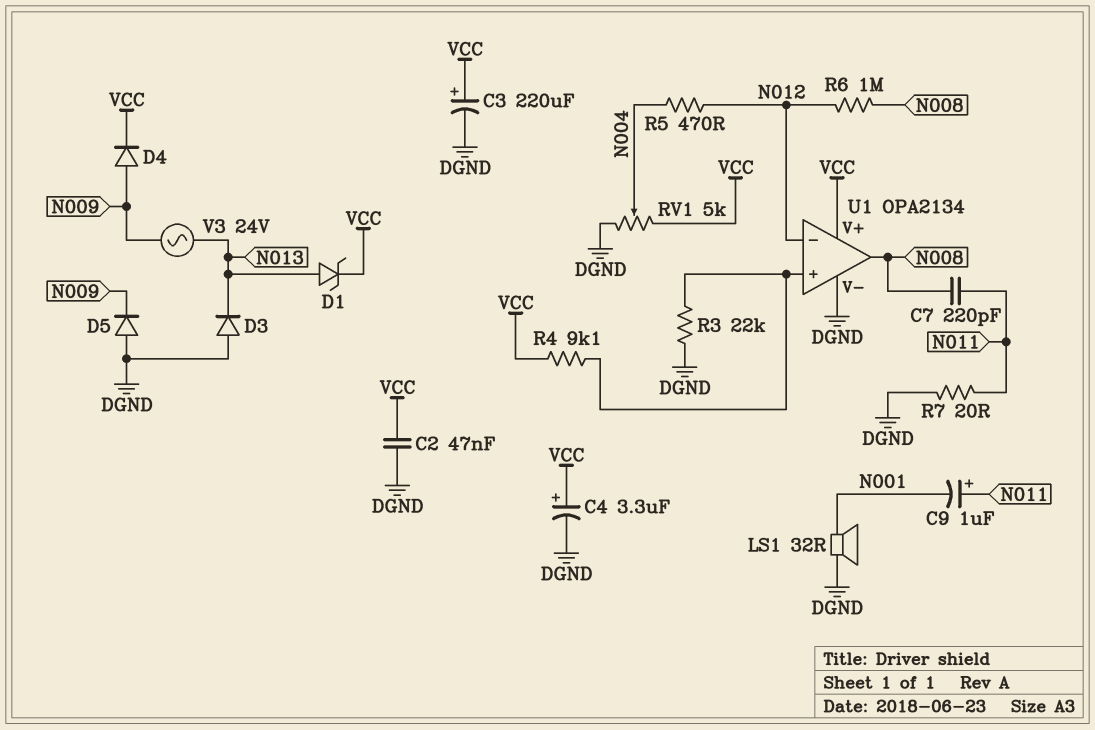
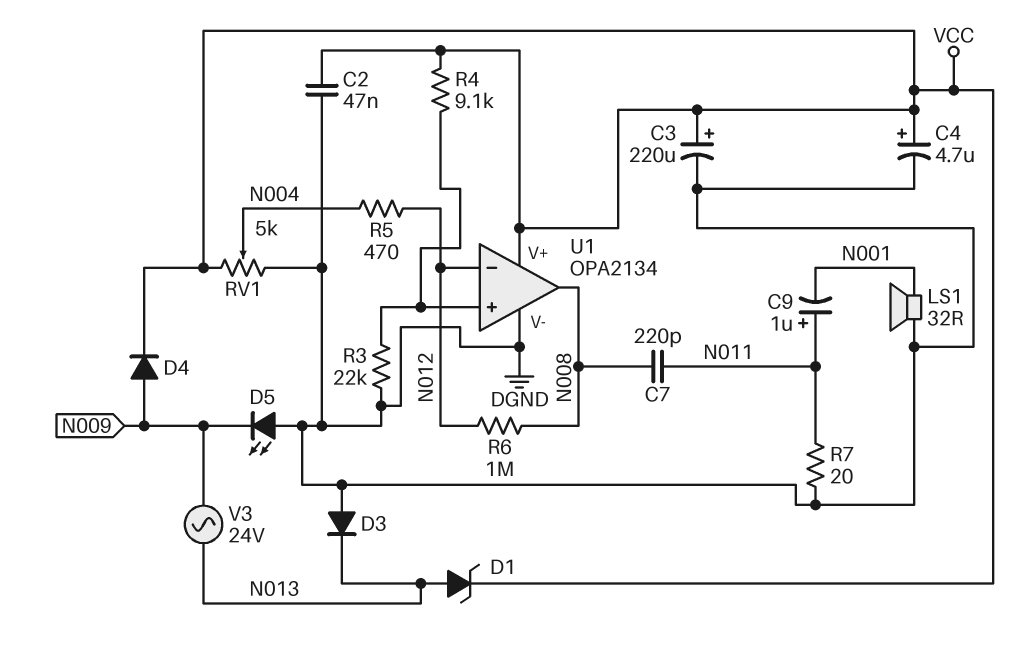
C4: 3.3uF (plus VCC, minus DGND) -> 4.7uF (plus VCC, minus DGND)
D5: diode (A DGND, K N009) -> LED (A DGND, K N009)

